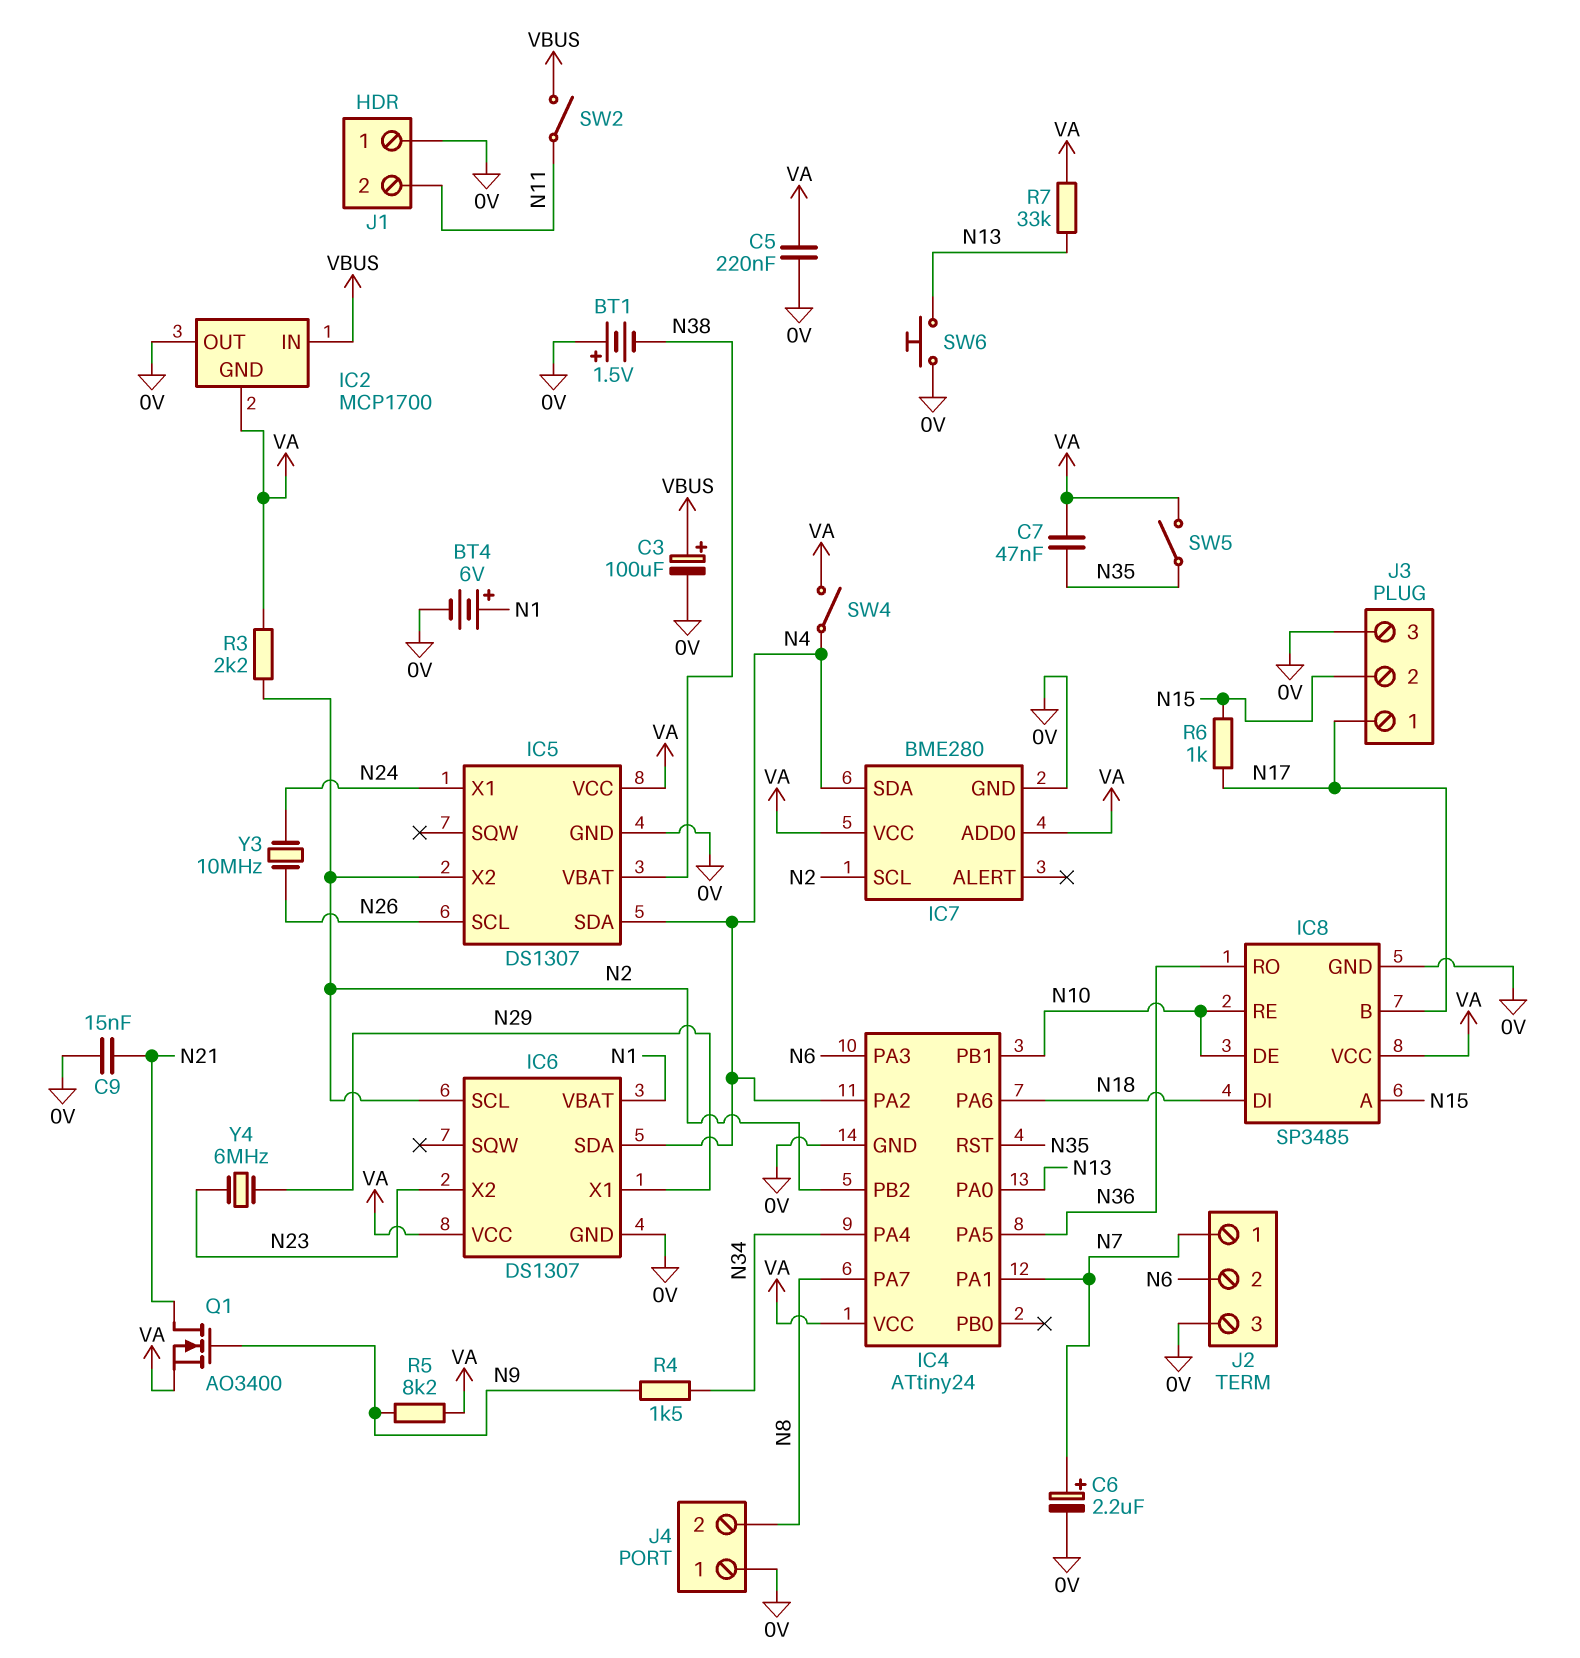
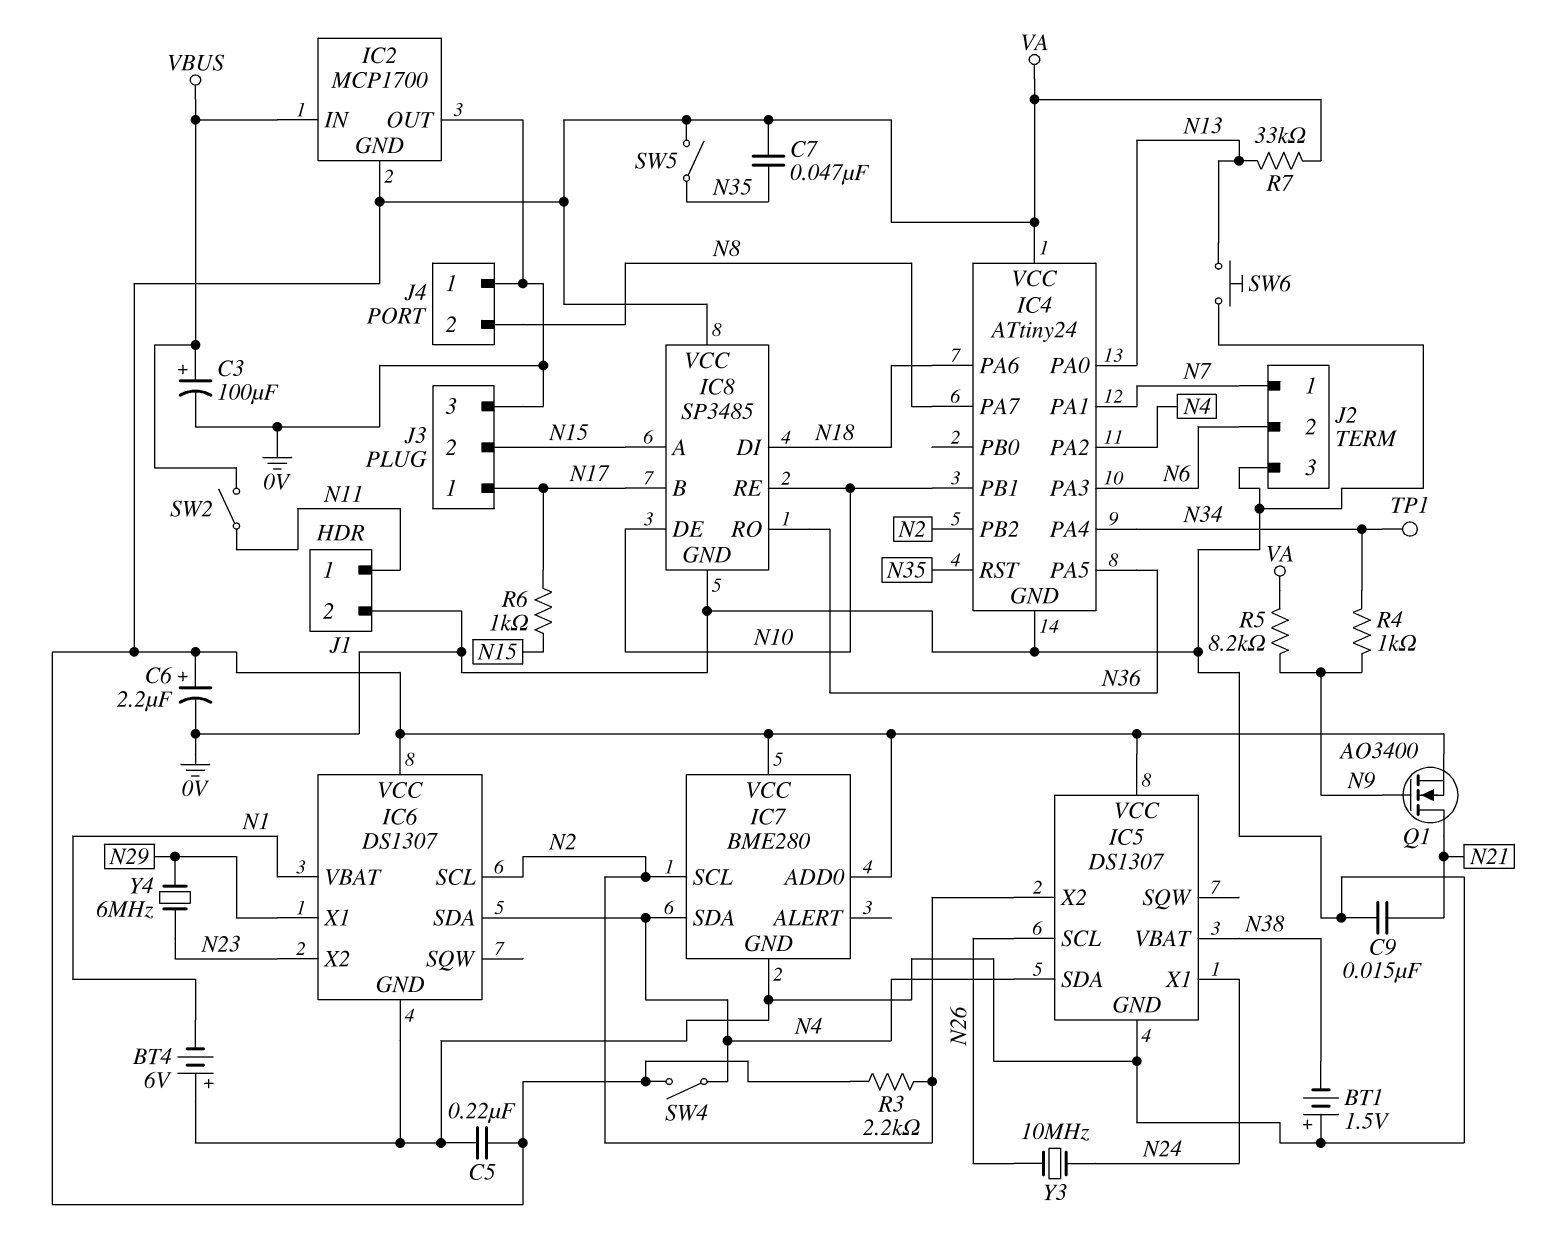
BT4: 6V (plus N1, minus 0V) -> 6V (plus 0V, minus N1)
C6: 2.2uF (plus N7, minus 0V) -> 2.2uF (plus VA, minus 0V)
J1 pin 1: 0V -> N11
J1 pin 2: N11 -> 0V
R4: 1.5k (N9, N34) -> 1k (N9, N34)
TP1: none -> test point (N34)

